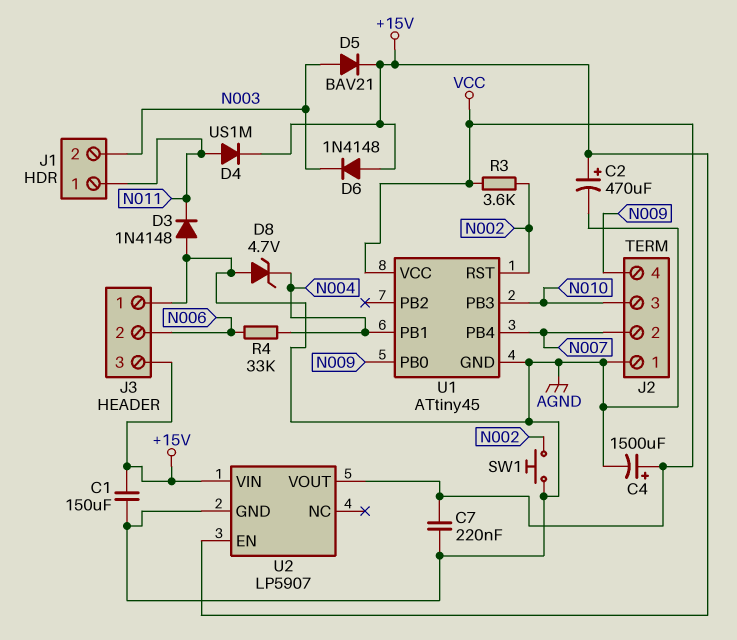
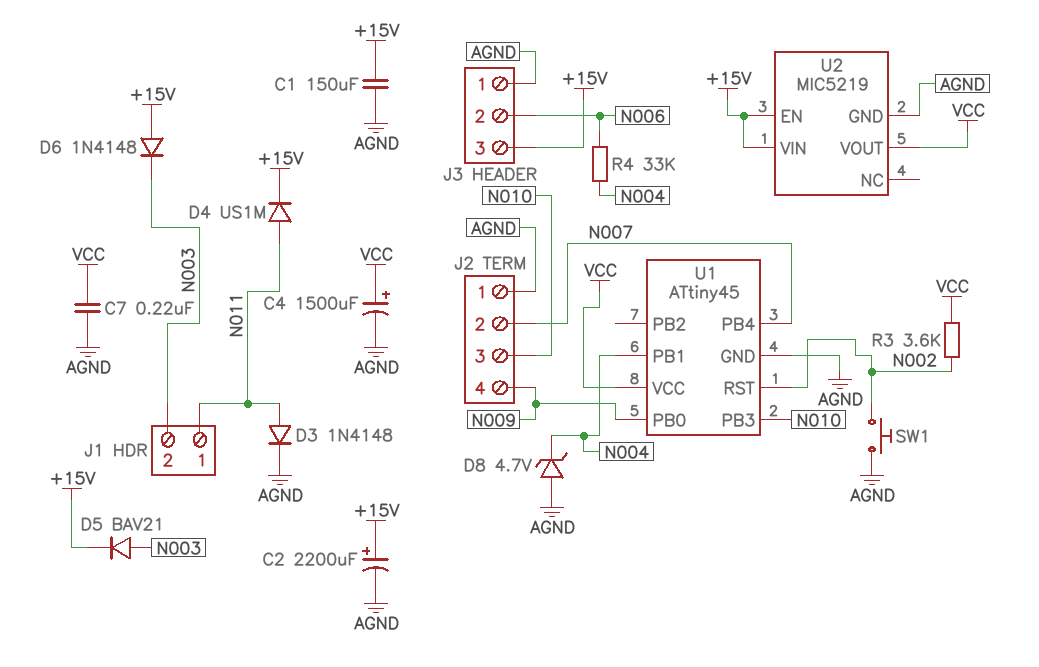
C2: 470uF (plus +15V, minus AGND) -> 2200uF (plus +15V, minus AGND)
D3: diode 1N4148 (A AGND, K N011) -> diode 1N4148 (A N011, K AGND)
U2: LP5907 -> MIC5219

